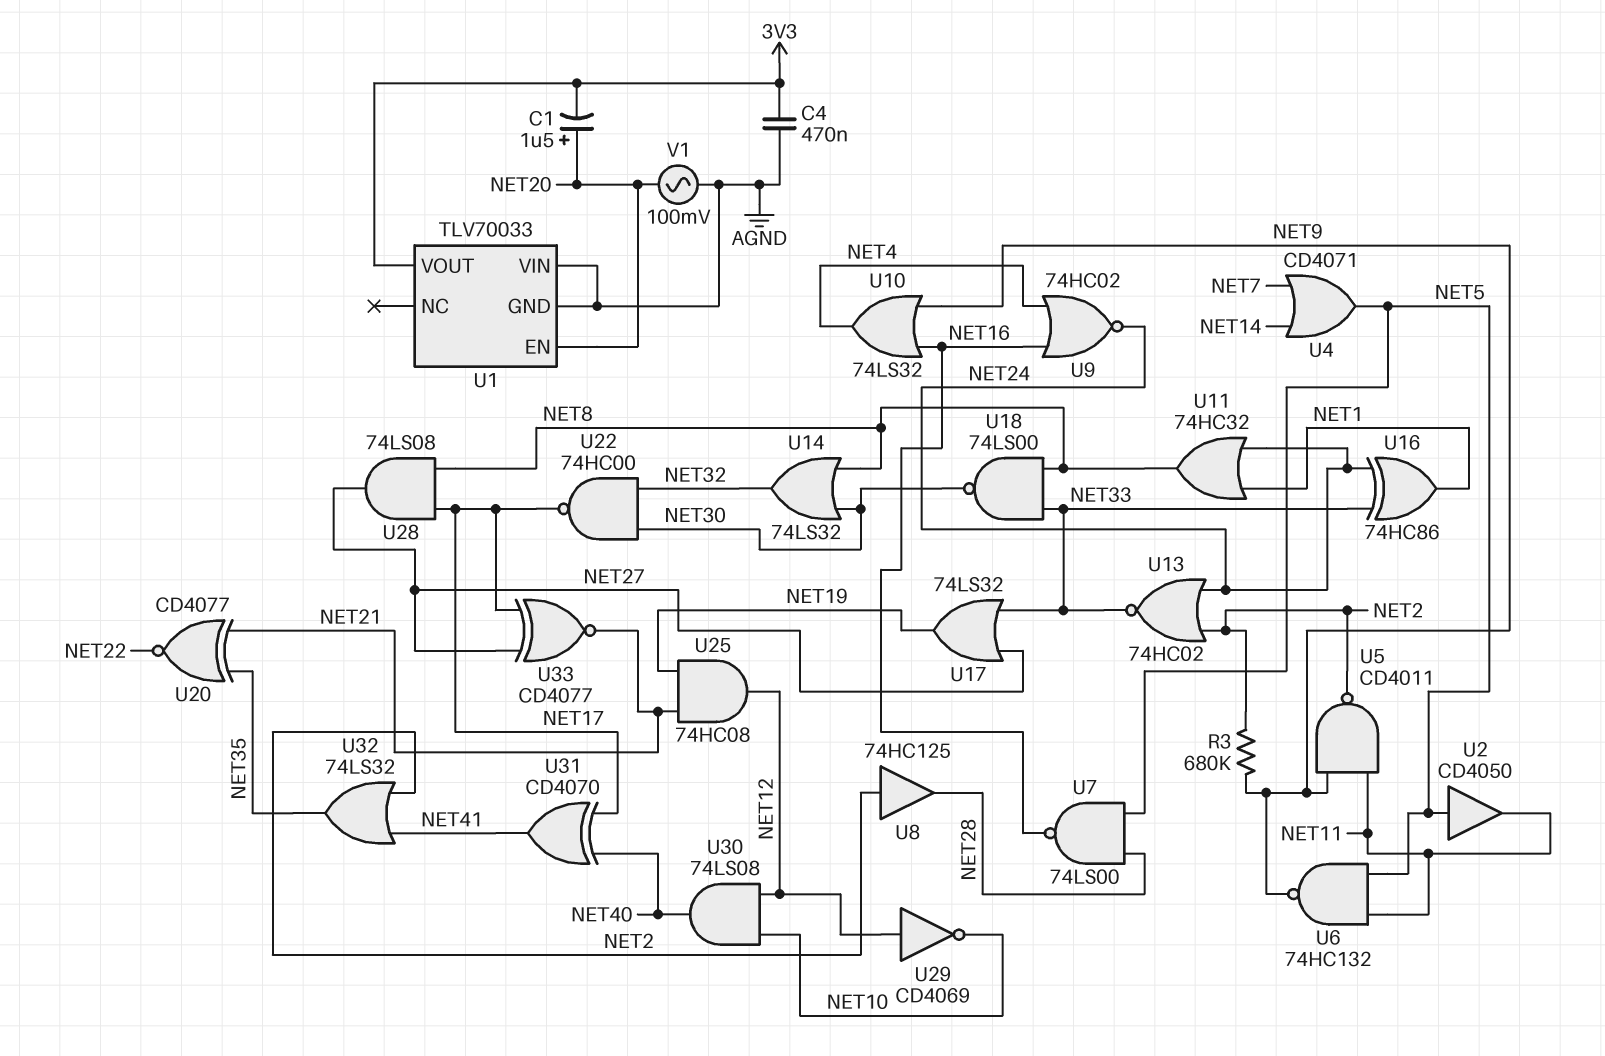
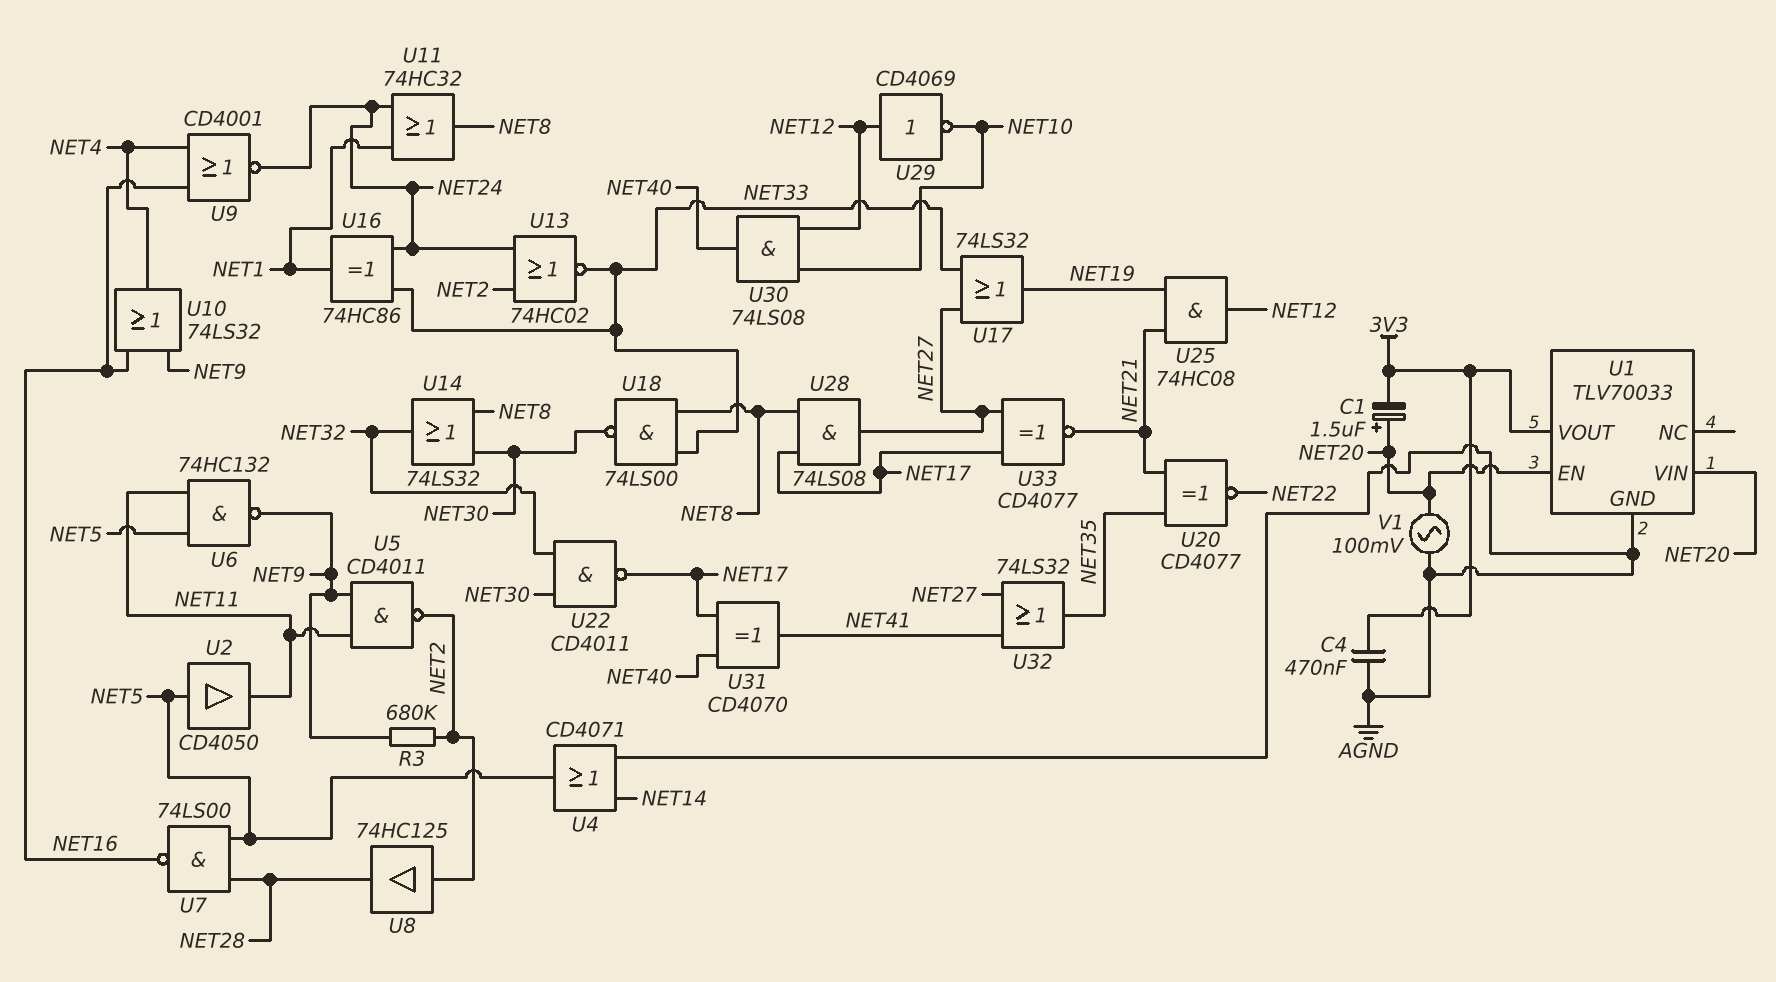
U1 pin VIN: AGND -> NET20
U4: OR CD4071 (in NET7, in NET14, out NET5) -> OR CD4071 (in AGND, in NET14, out NET5)
U9: NOR 74HC02 (in NET4, in NET16, out NET24) -> NOR CD4001 (in NET4, in NET16, out NET24)
U22: NAND 74HC00 (in NET30, in NET32, out NET17) -> NAND CD4011 (in NET30, in NET32, out NET17)
U32: OR 74LS32 (in NET2, in NET41, out NET35) -> OR 74LS32 (in NET27, in NET41, out NET35)

